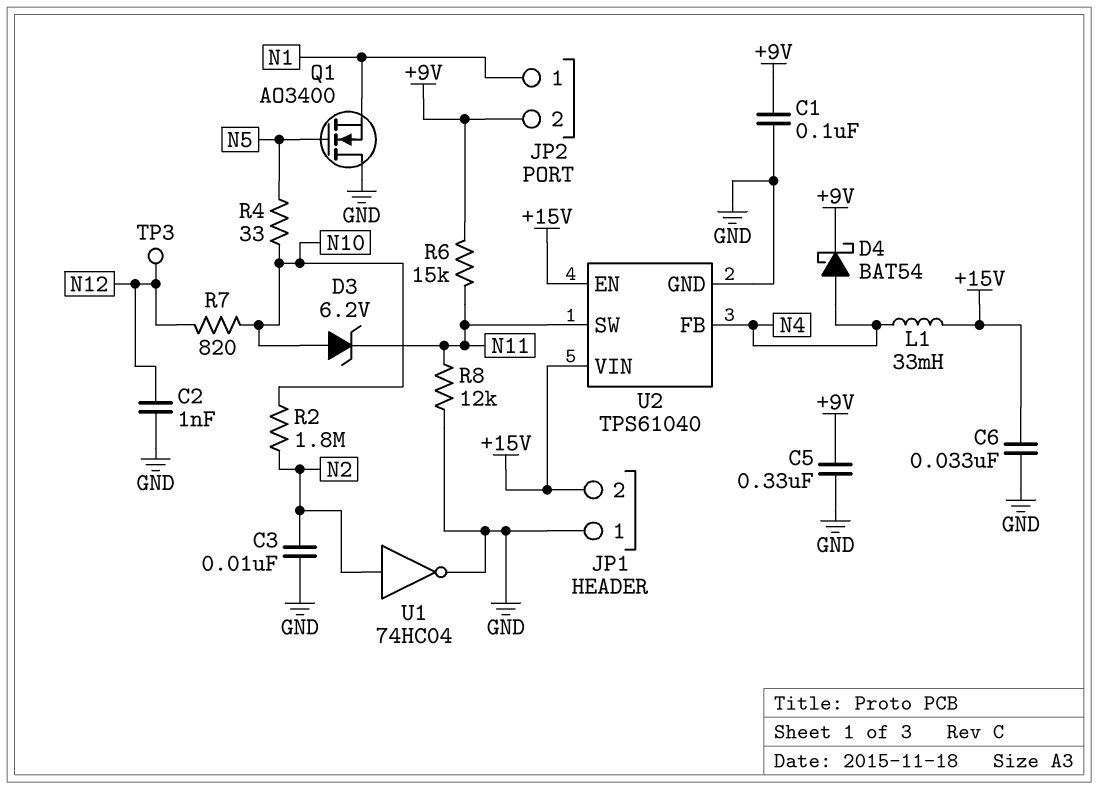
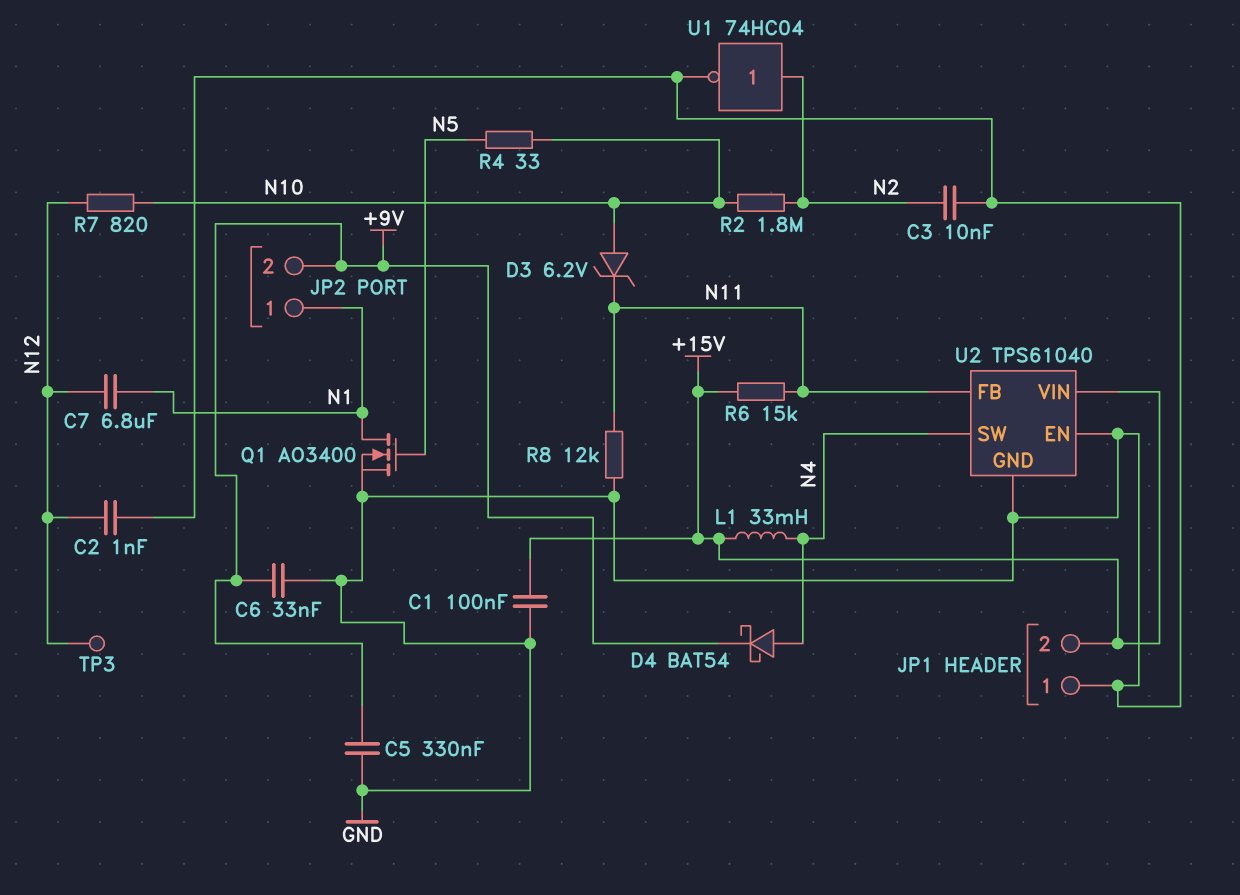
C1: 100nF (+9V, GND) -> 100nF (+15V, GND)
C6: 33nF (+15V, GND) -> 33nF (+9V, GND)
C7: none -> 6.8uF (N1, N12)
Q1: NMOS AO3400 (G N5, D GND, S N1) -> NMOS AO3400 (G N5, D N1, S GND)
R6: 15k (+9V, N11) -> 15k (+15V, N11)
U2 pin EN: +15V -> GND
U2 pin FB: N4 -> N11
U2 pin SW: N11 -> N4

